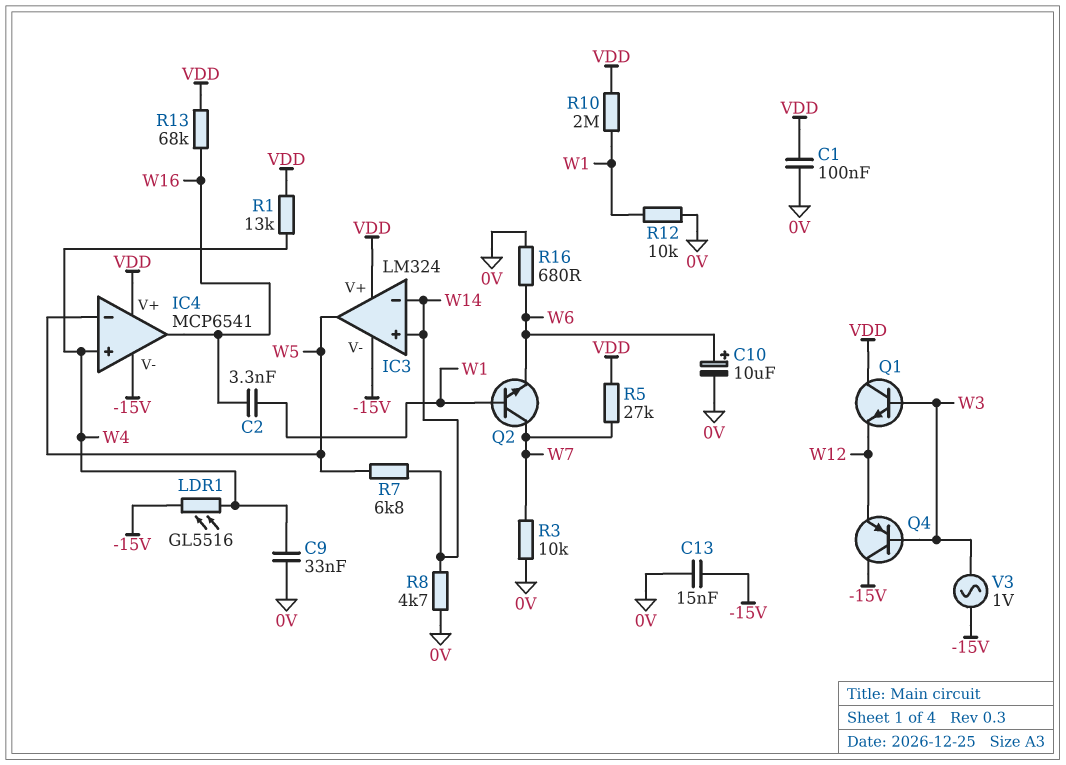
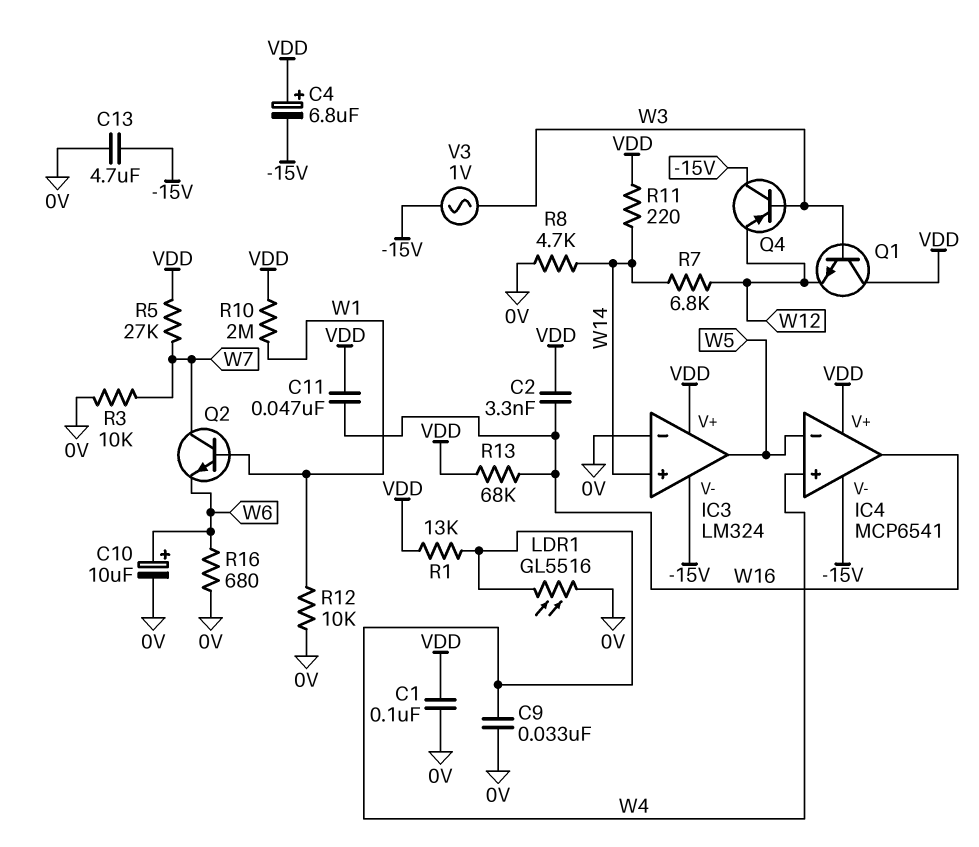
C2: 3.3nF (W1, W16) -> 3.3nF (VDD, W16)
C4: none -> 6.8uF (plus VDD, minus -15V)
C11: none -> 47nF (VDD, W16)
C13: 15nF (-15V, 0V) -> 4.7uF (-15V, 0V)
IC3 pin in-: W14 -> 0V
LDR1: GL5516 (-15V, W4) -> GL5516 (0V, W4)
R7: 6.8k (W5, W14) -> 6.8k (W12, W14)
R11: none -> 220 (VDD, W14)

